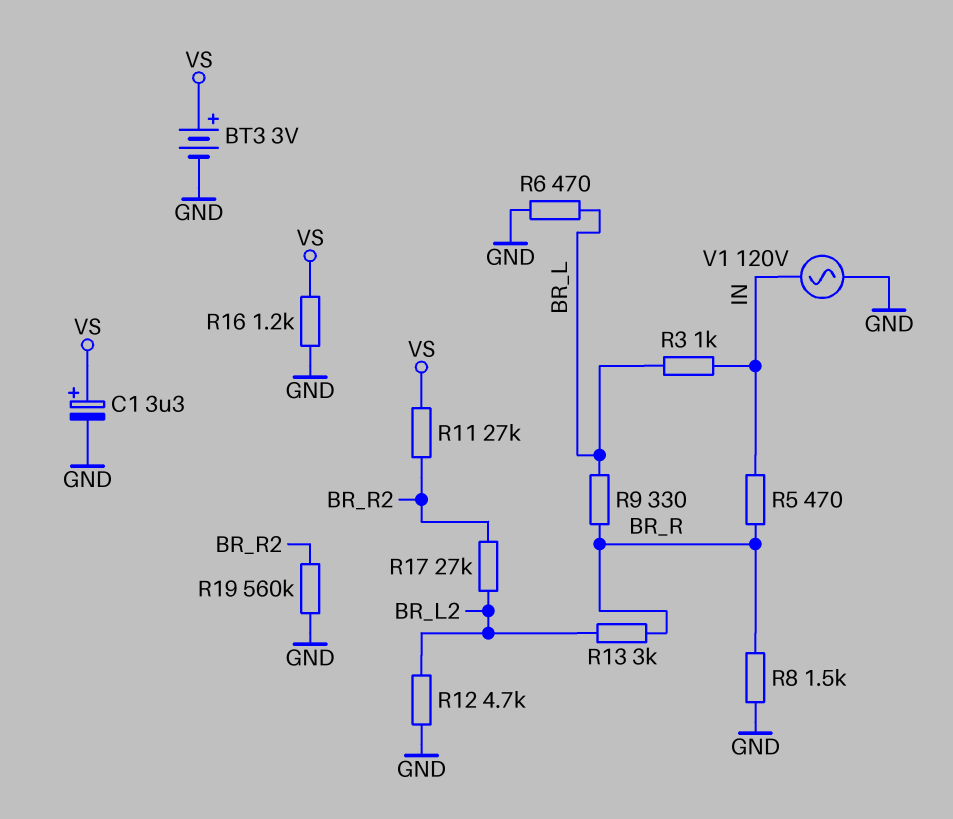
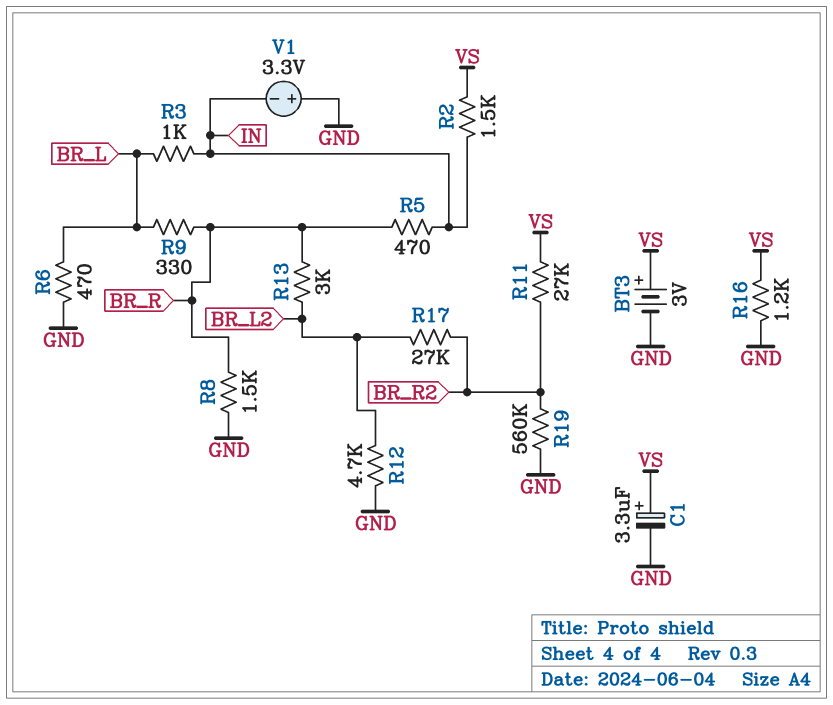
R2: none -> 1.5k (IN, VS)
V1: AC 120V (GND, IN) -> 3.3V (plus GND, minus IN)

